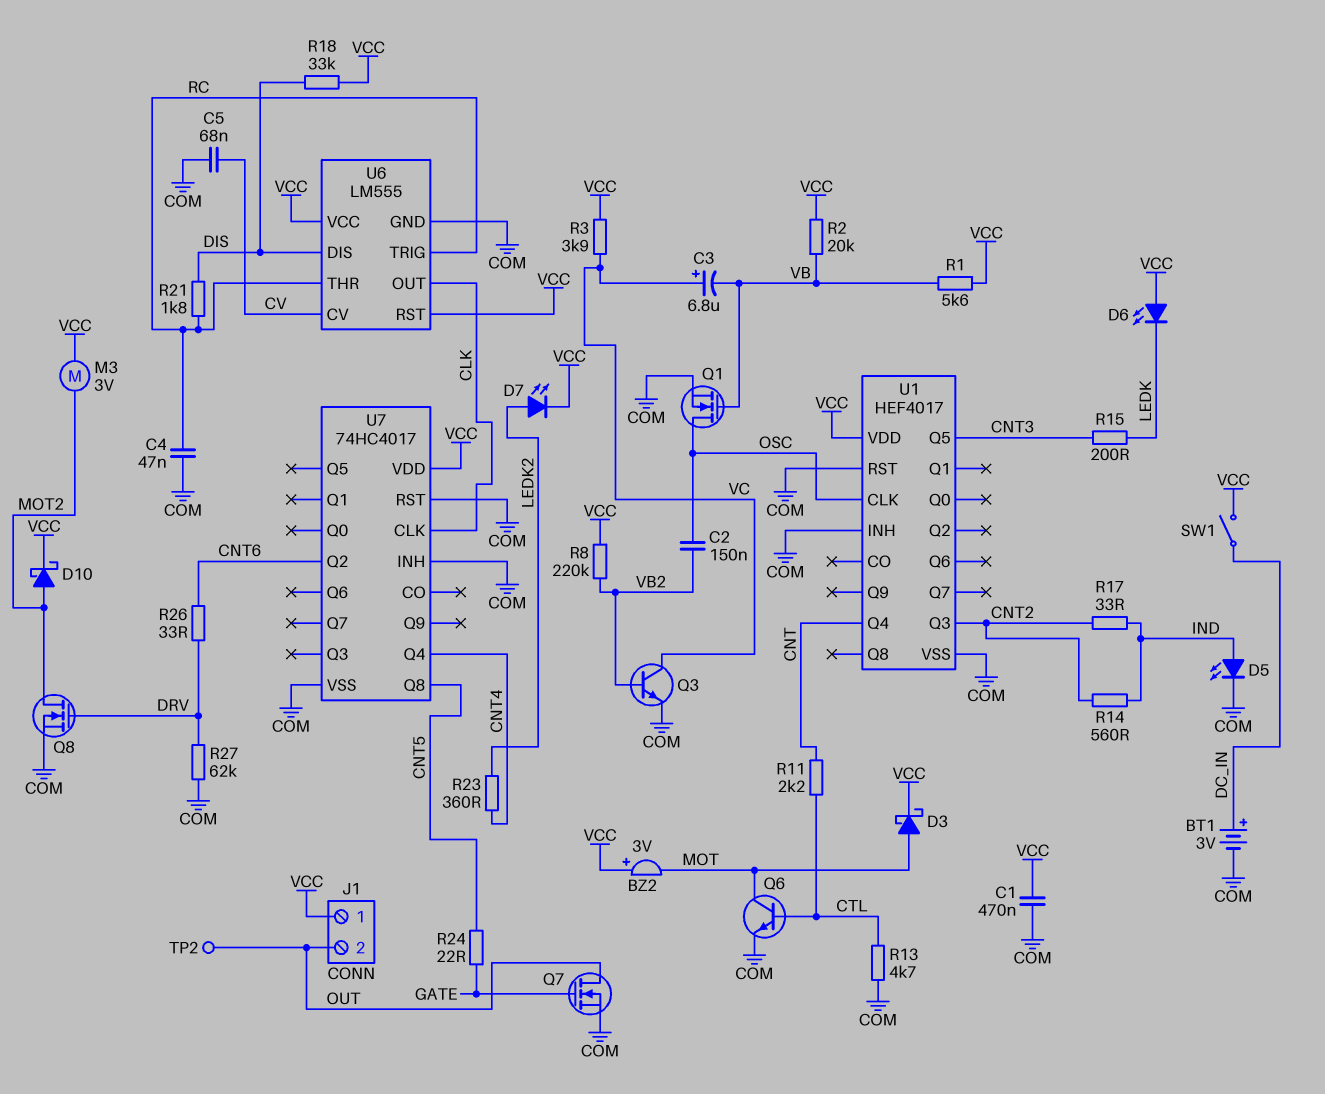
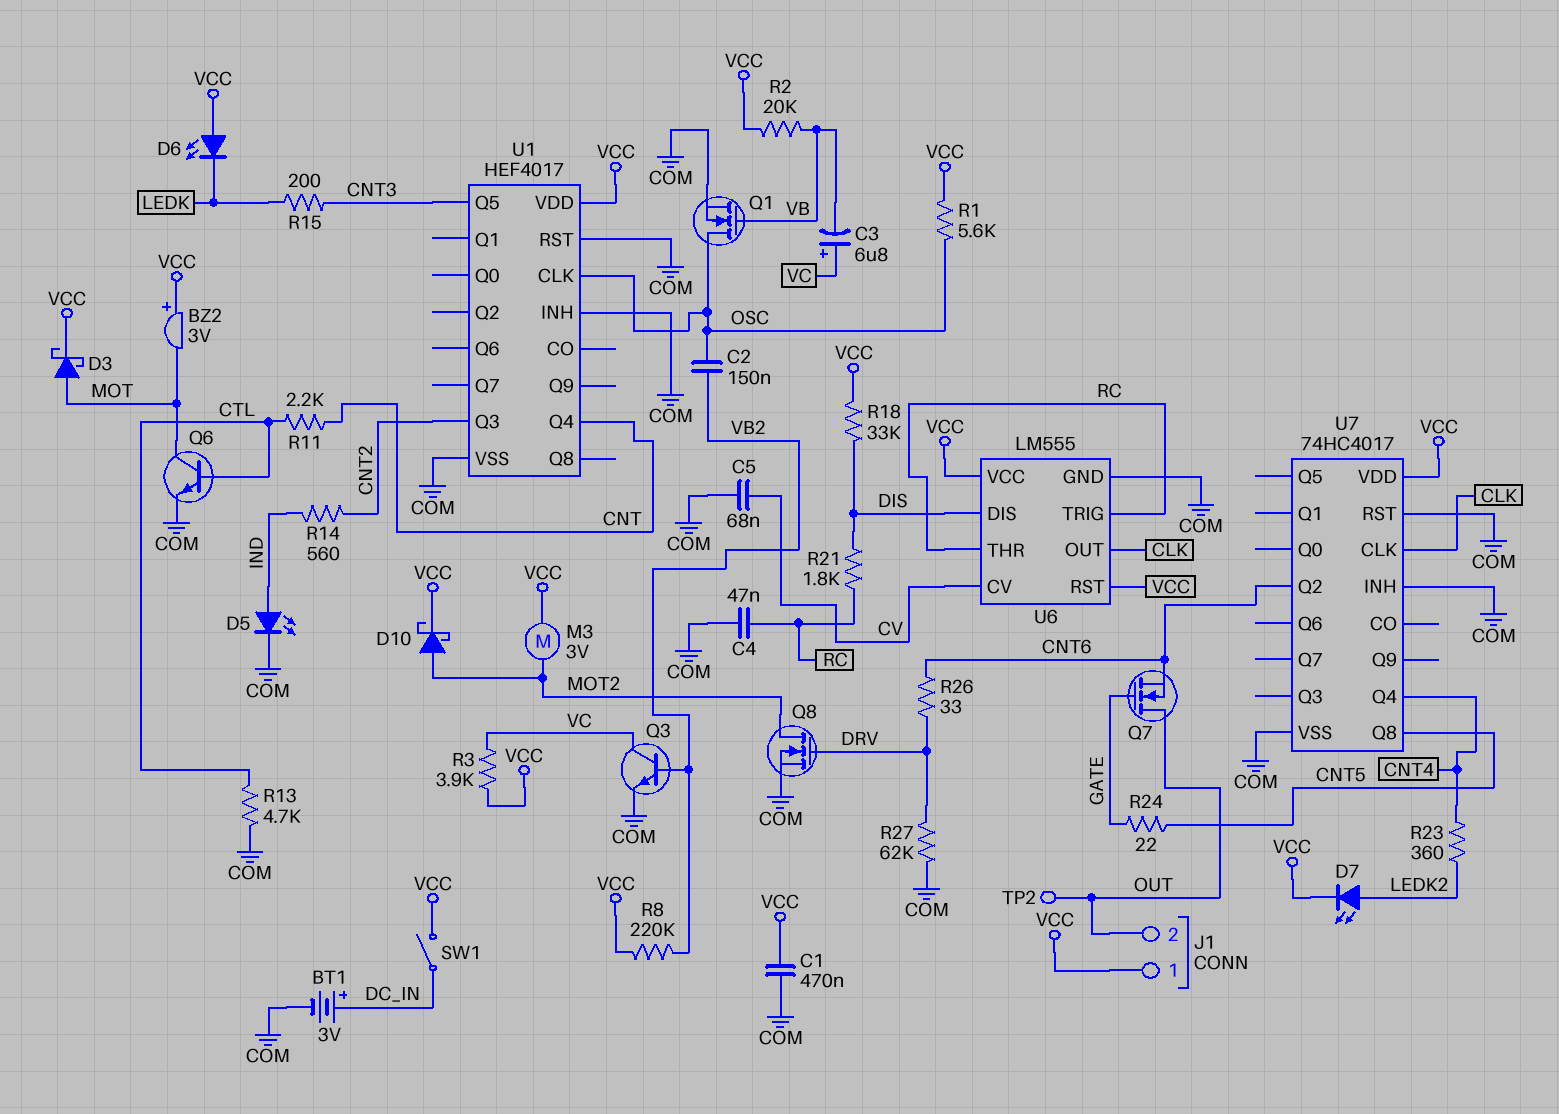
Q7: NMOS (G GATE, D OUT, S COM) -> NMOS (G GATE, D OUT, S CNT6)
R1: 5.6k (VB, VCC) -> 5.6k (OSC, VCC)
R17: 33 (CNT2, IND) -> none

